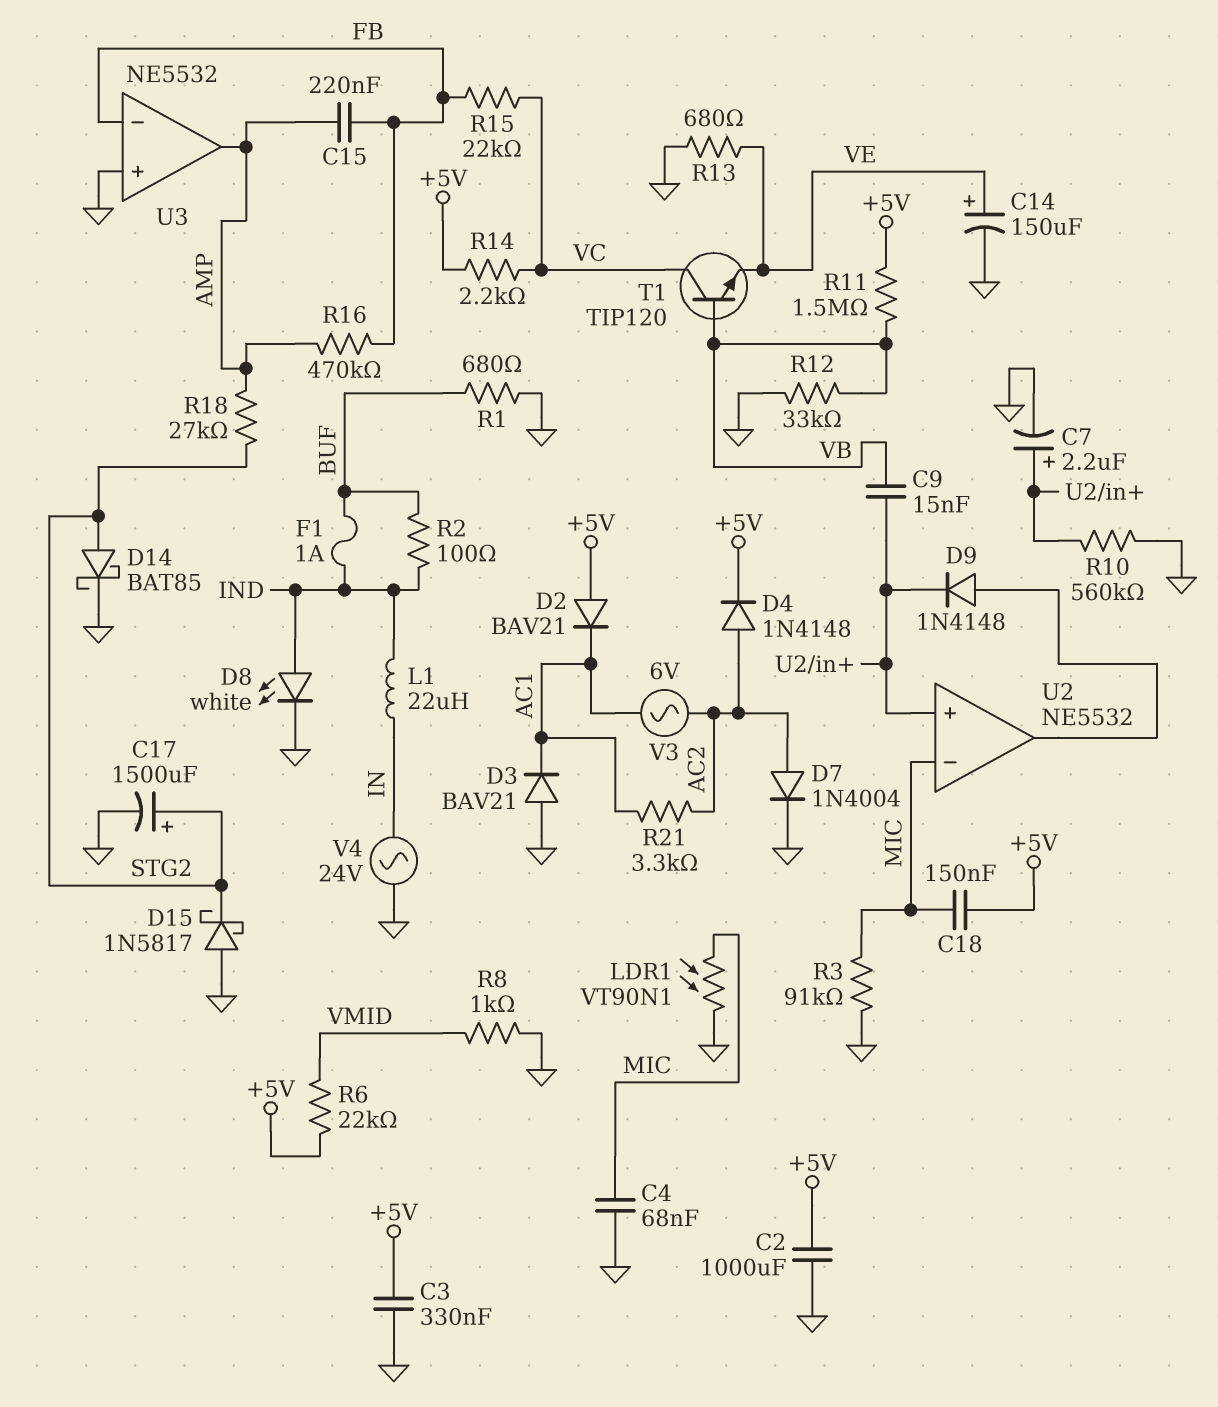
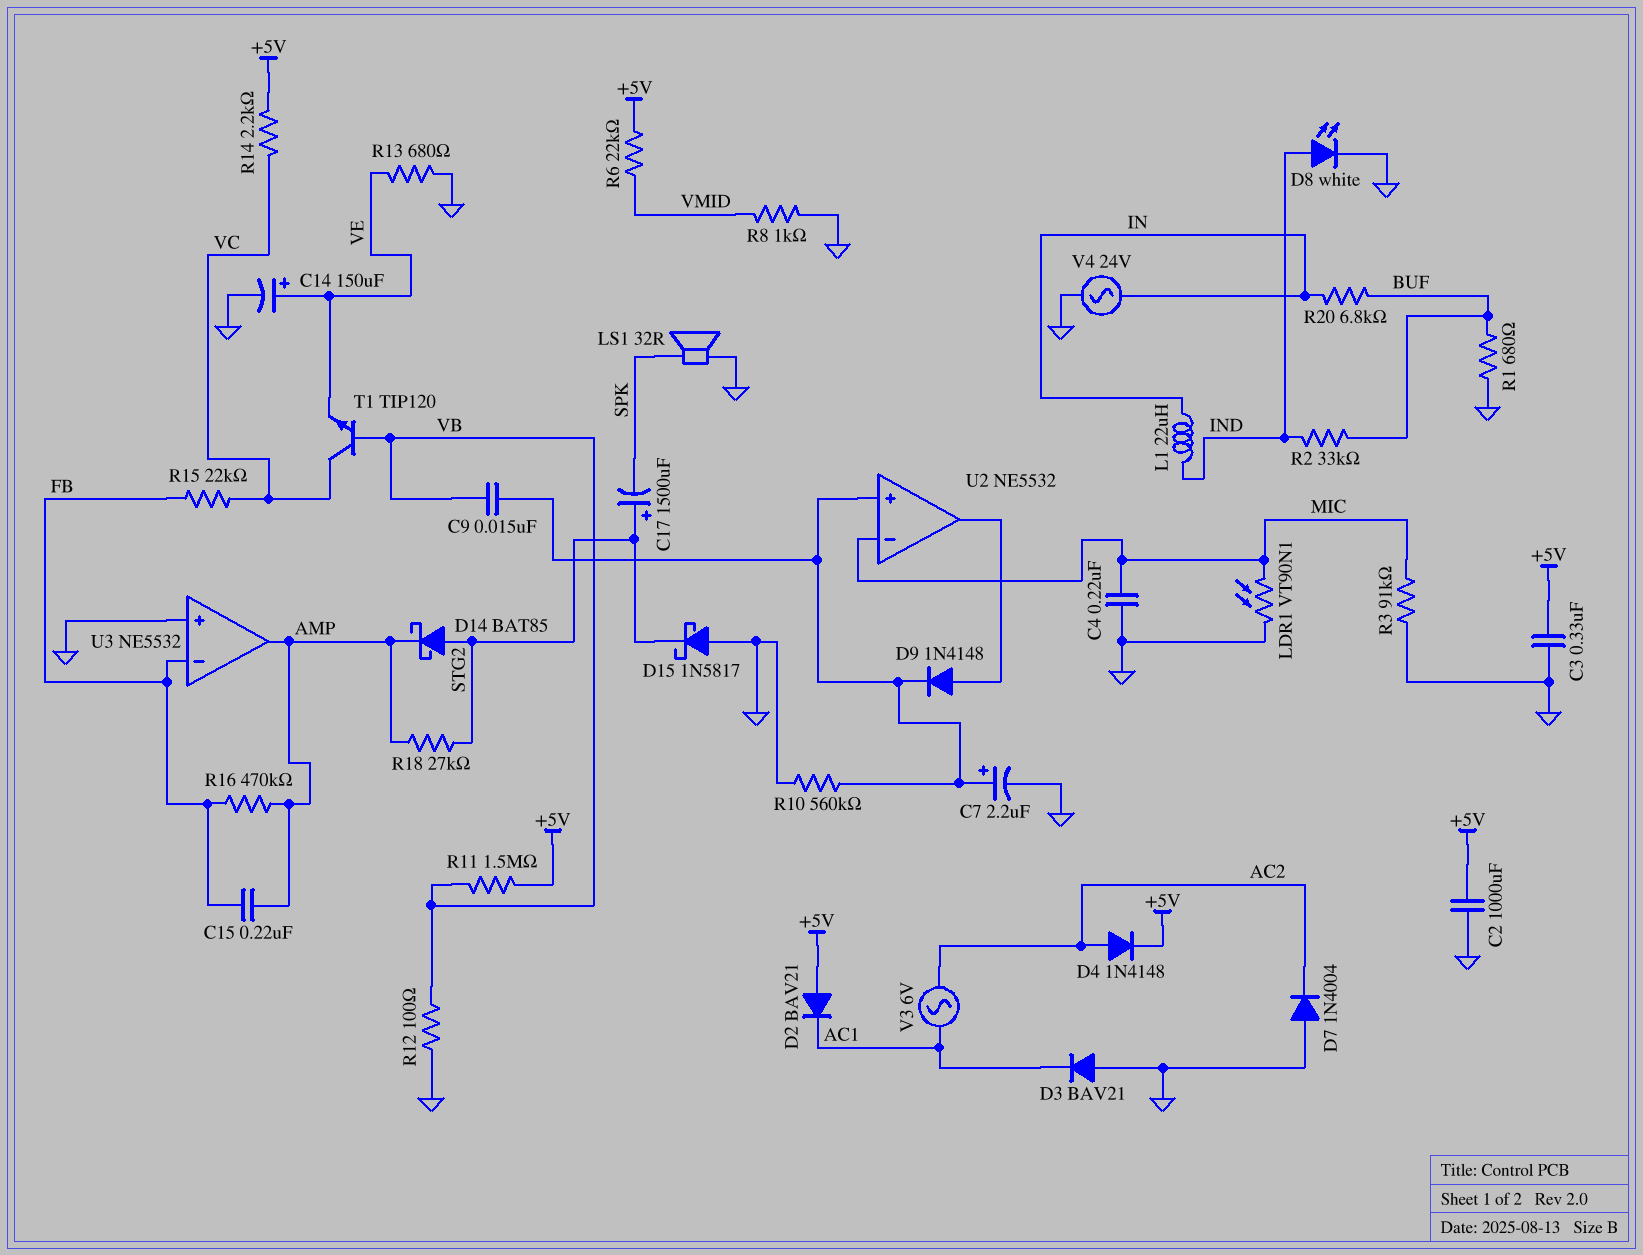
C4: 68nF (GND, MIC) -> 220nF (GND, MIC)
C17: 1500uF (plus STG2, minus GND) -> 1500uF (plus STG2, minus SPK)
C18: 150nF (+5V, MIC) -> none
D7: diode 1N4004 (A AC2, K GND) -> diode 1N4004 (A GND, K AC2)
D14: schottky BAT85 (A STG2, K GND) -> schottky BAT85 (A STG2, K AMP)
F1: 1A (BUF, IND) -> none
LS1: none -> speaker 32R (GND, SPK)
R2: 100 (BUF, IND) -> 33k (BUF, IND)
R12: 33k (GND, VB) -> 100 (GND, VB)
R20: none -> 6.8k (BUF, IN)
R21: 3.3k (AC1, AC2) -> none

